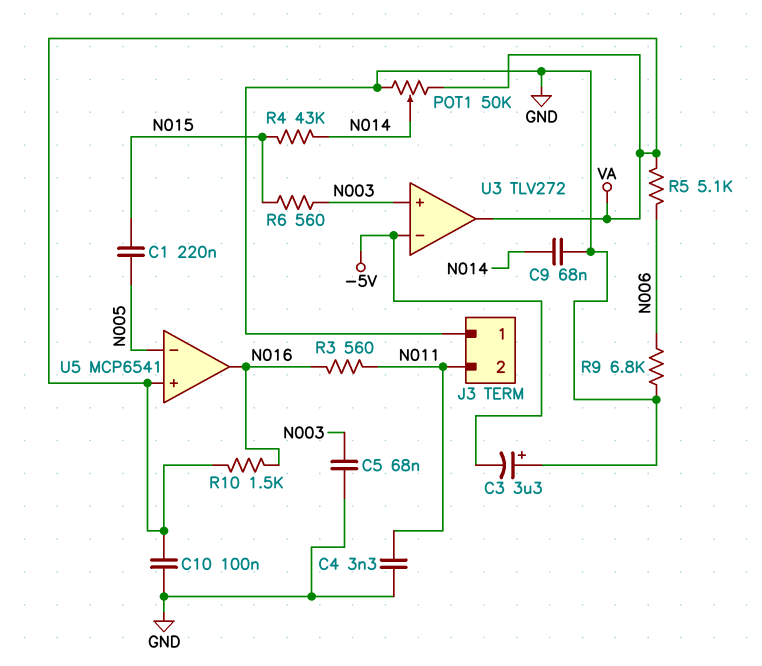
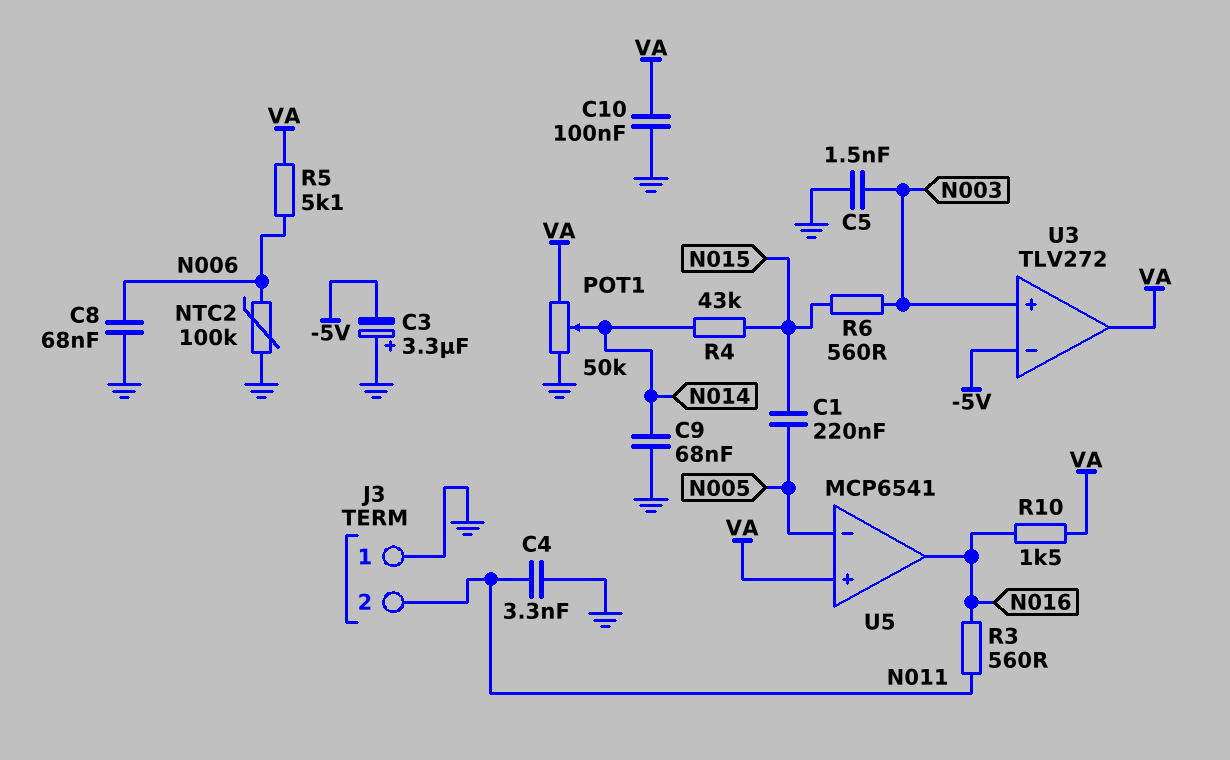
C5: 68nF (GND, N003) -> 1.5nF (GND, N003)
C8: none -> 68nF (GND, N006)
NTC2: none -> 100k (GND, N006)
R9: 6.8k (GND, N006) -> none

